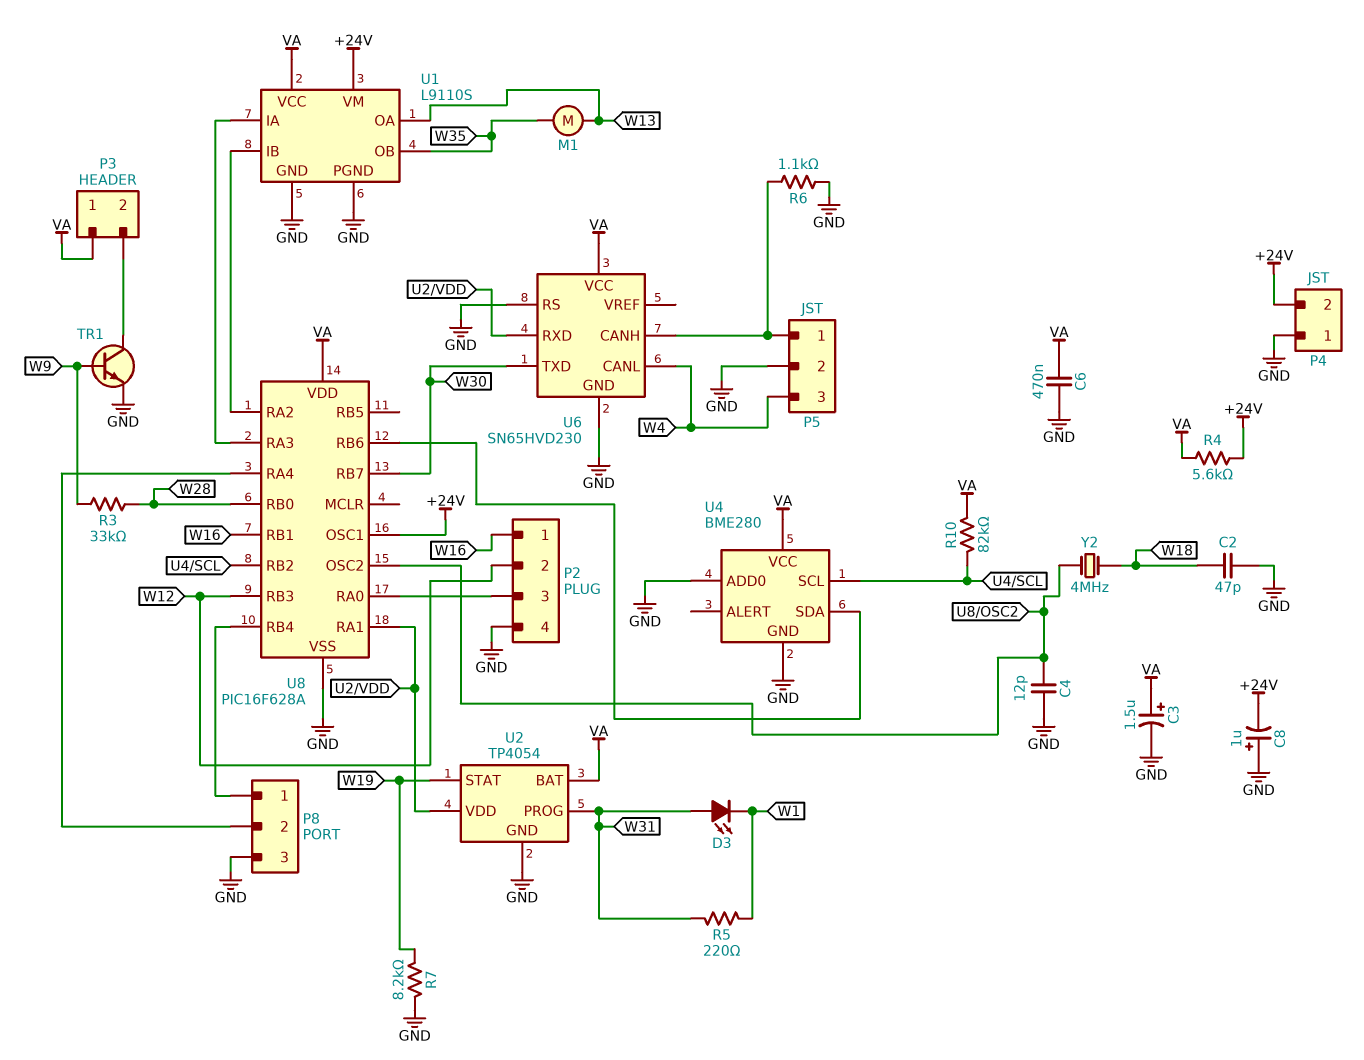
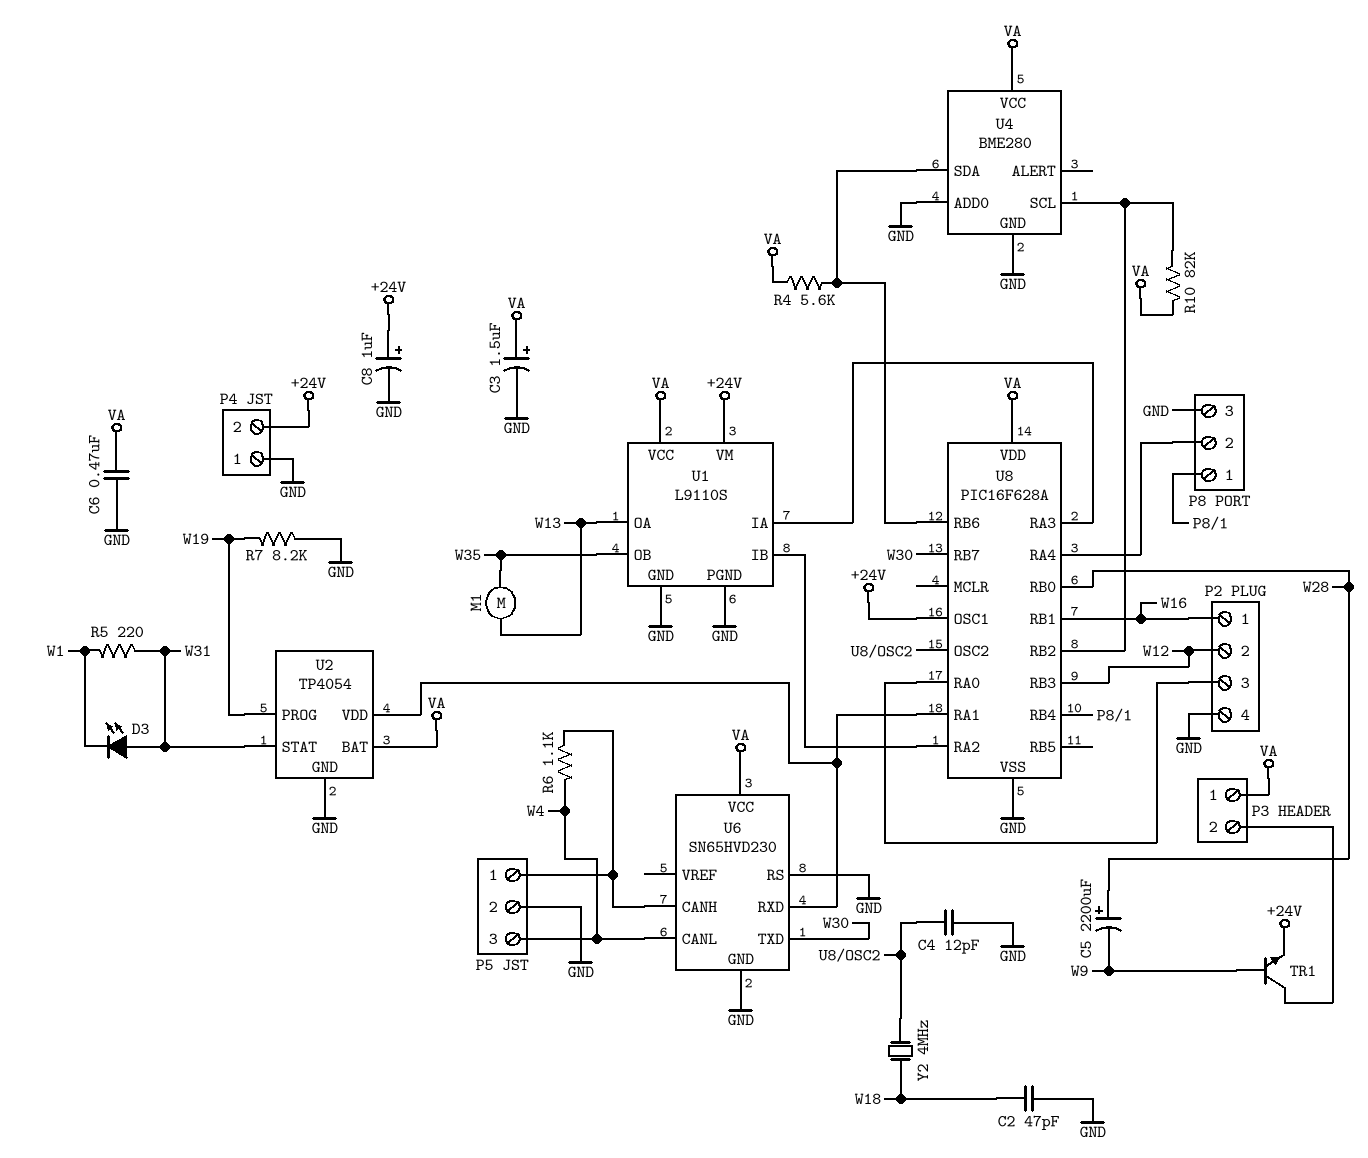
C5: none -> 2200uF (plus W28, minus W9)
C8: 1uF (plus GND, minus +24V) -> 1uF (plus +24V, minus GND)
R3: 33k (W9, W28) -> none
R4: 5.6k (+24V, VA) -> 5.6k (U4/SDA, VA)
R6: 1.1k (GND, P5/1) -> 1.1k (P5/1, W4)
TR1: NPN (B W9, C P3/2, E GND) -> NPN (B W9, C P3/2, E +24V)
U2 pin PROG: W31 -> W19
U2 pin STAT: W19 -> W31

